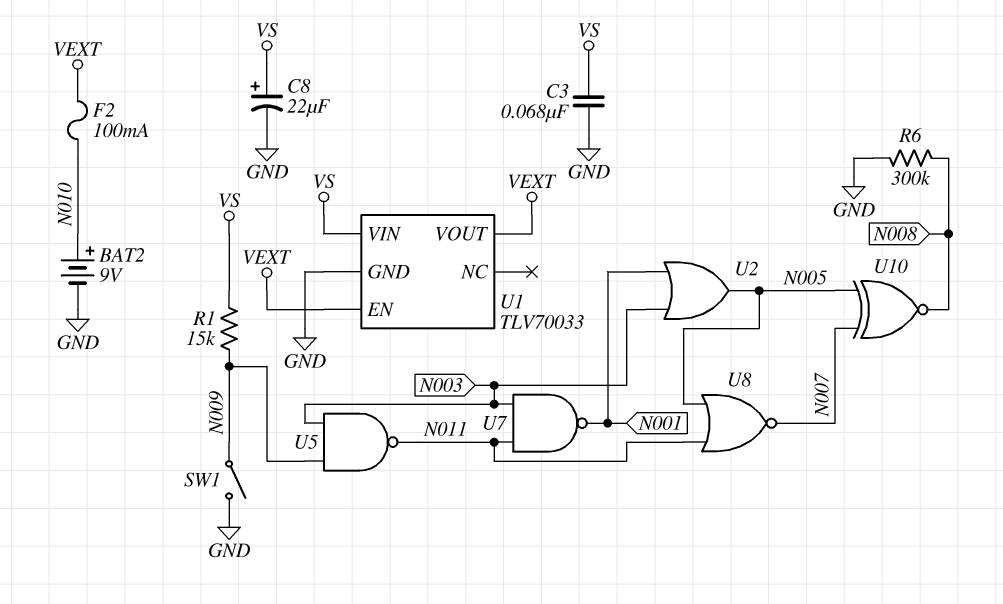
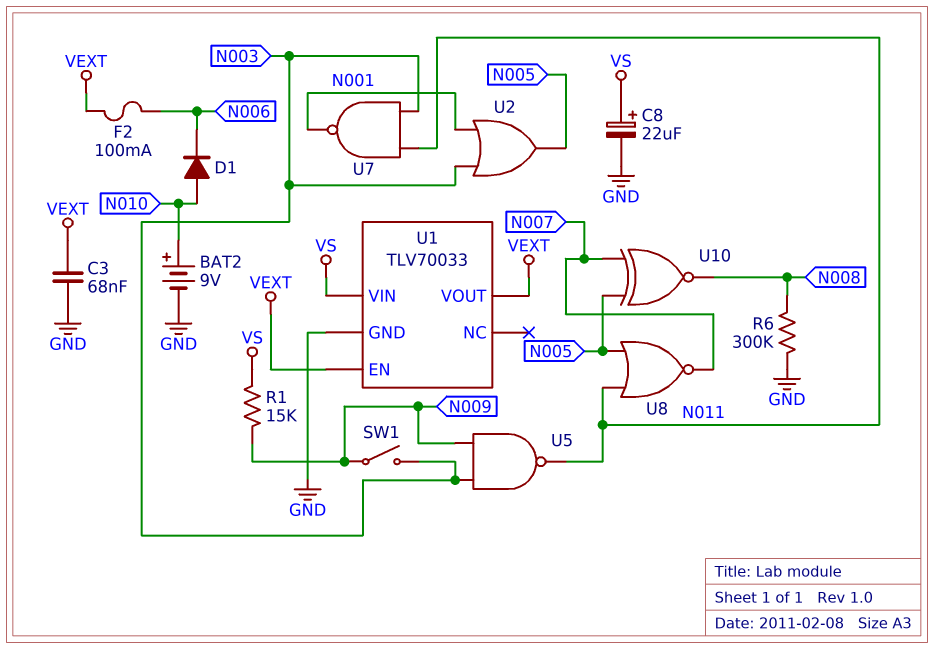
C3: 68nF (GND, VS) -> 68nF (GND, VEXT)
D1: none -> diode (A N010, K N006)
F2: 100mA (N010, VEXT) -> 100mA (N006, VEXT)
SW1: switch (GND, N009) -> switch (N003, N009)

